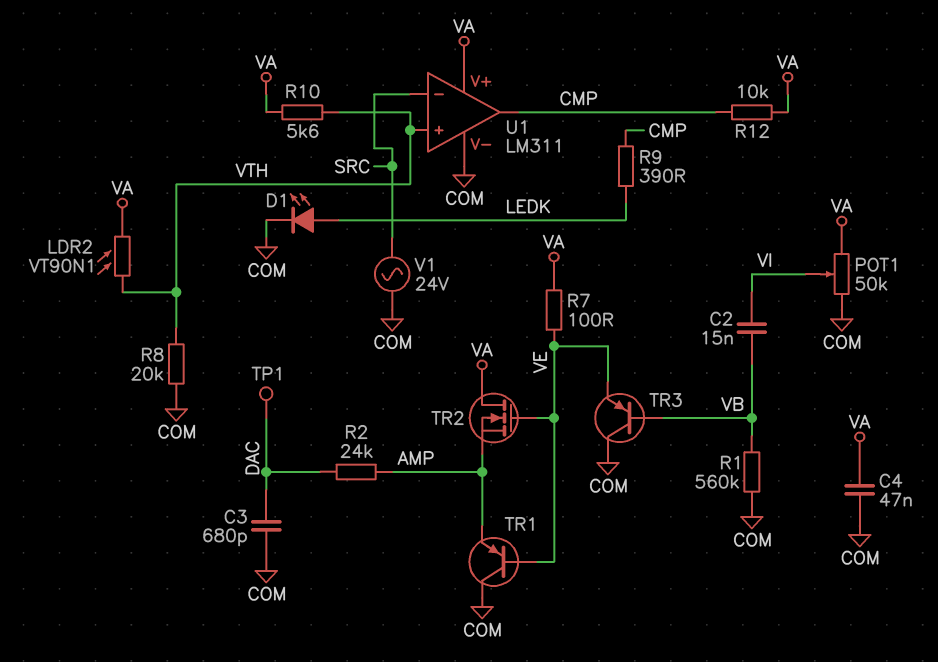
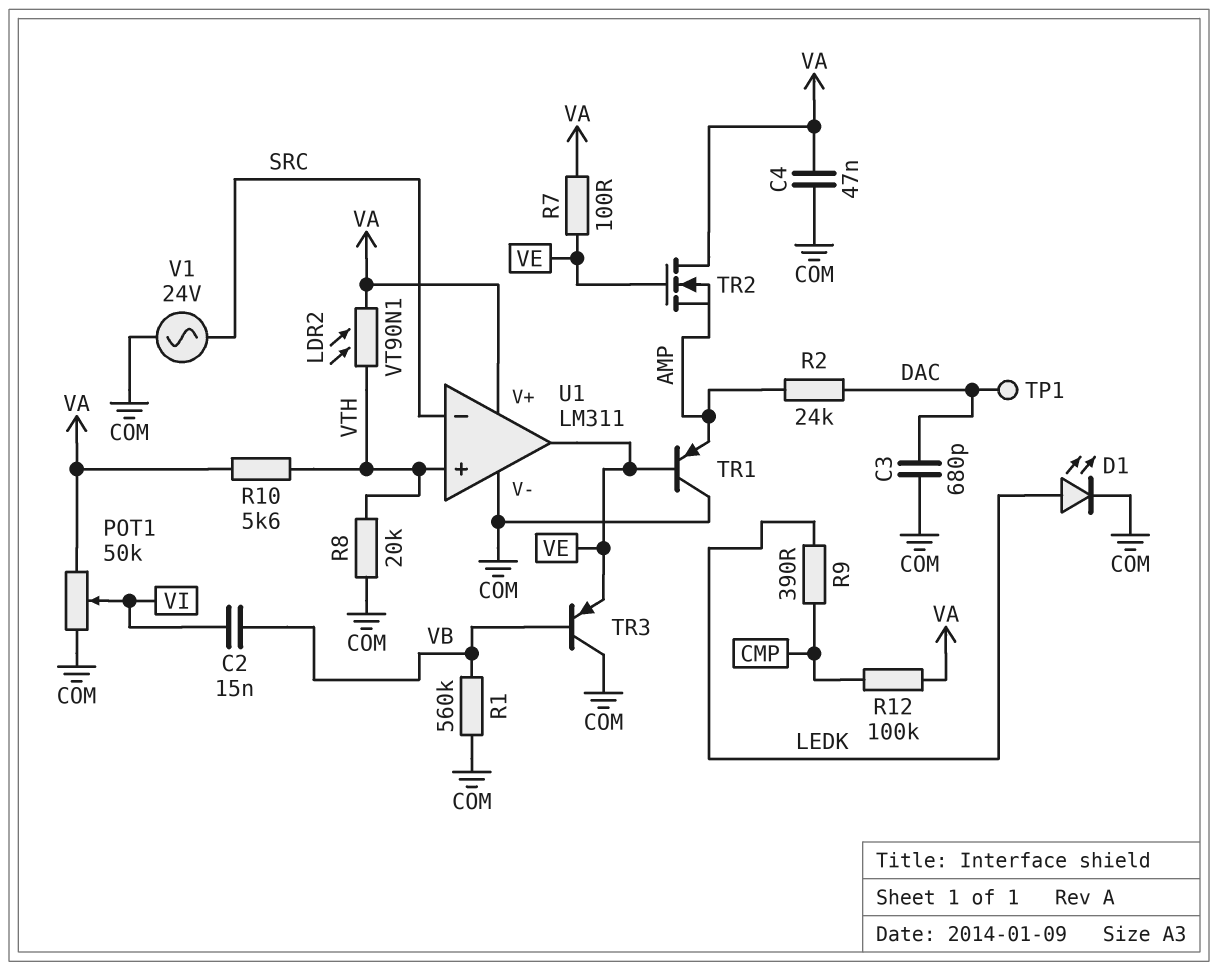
R12: 10k (CMP, VA) -> 100k (CMP, VA)
U1 pin out: CMP -> VE

